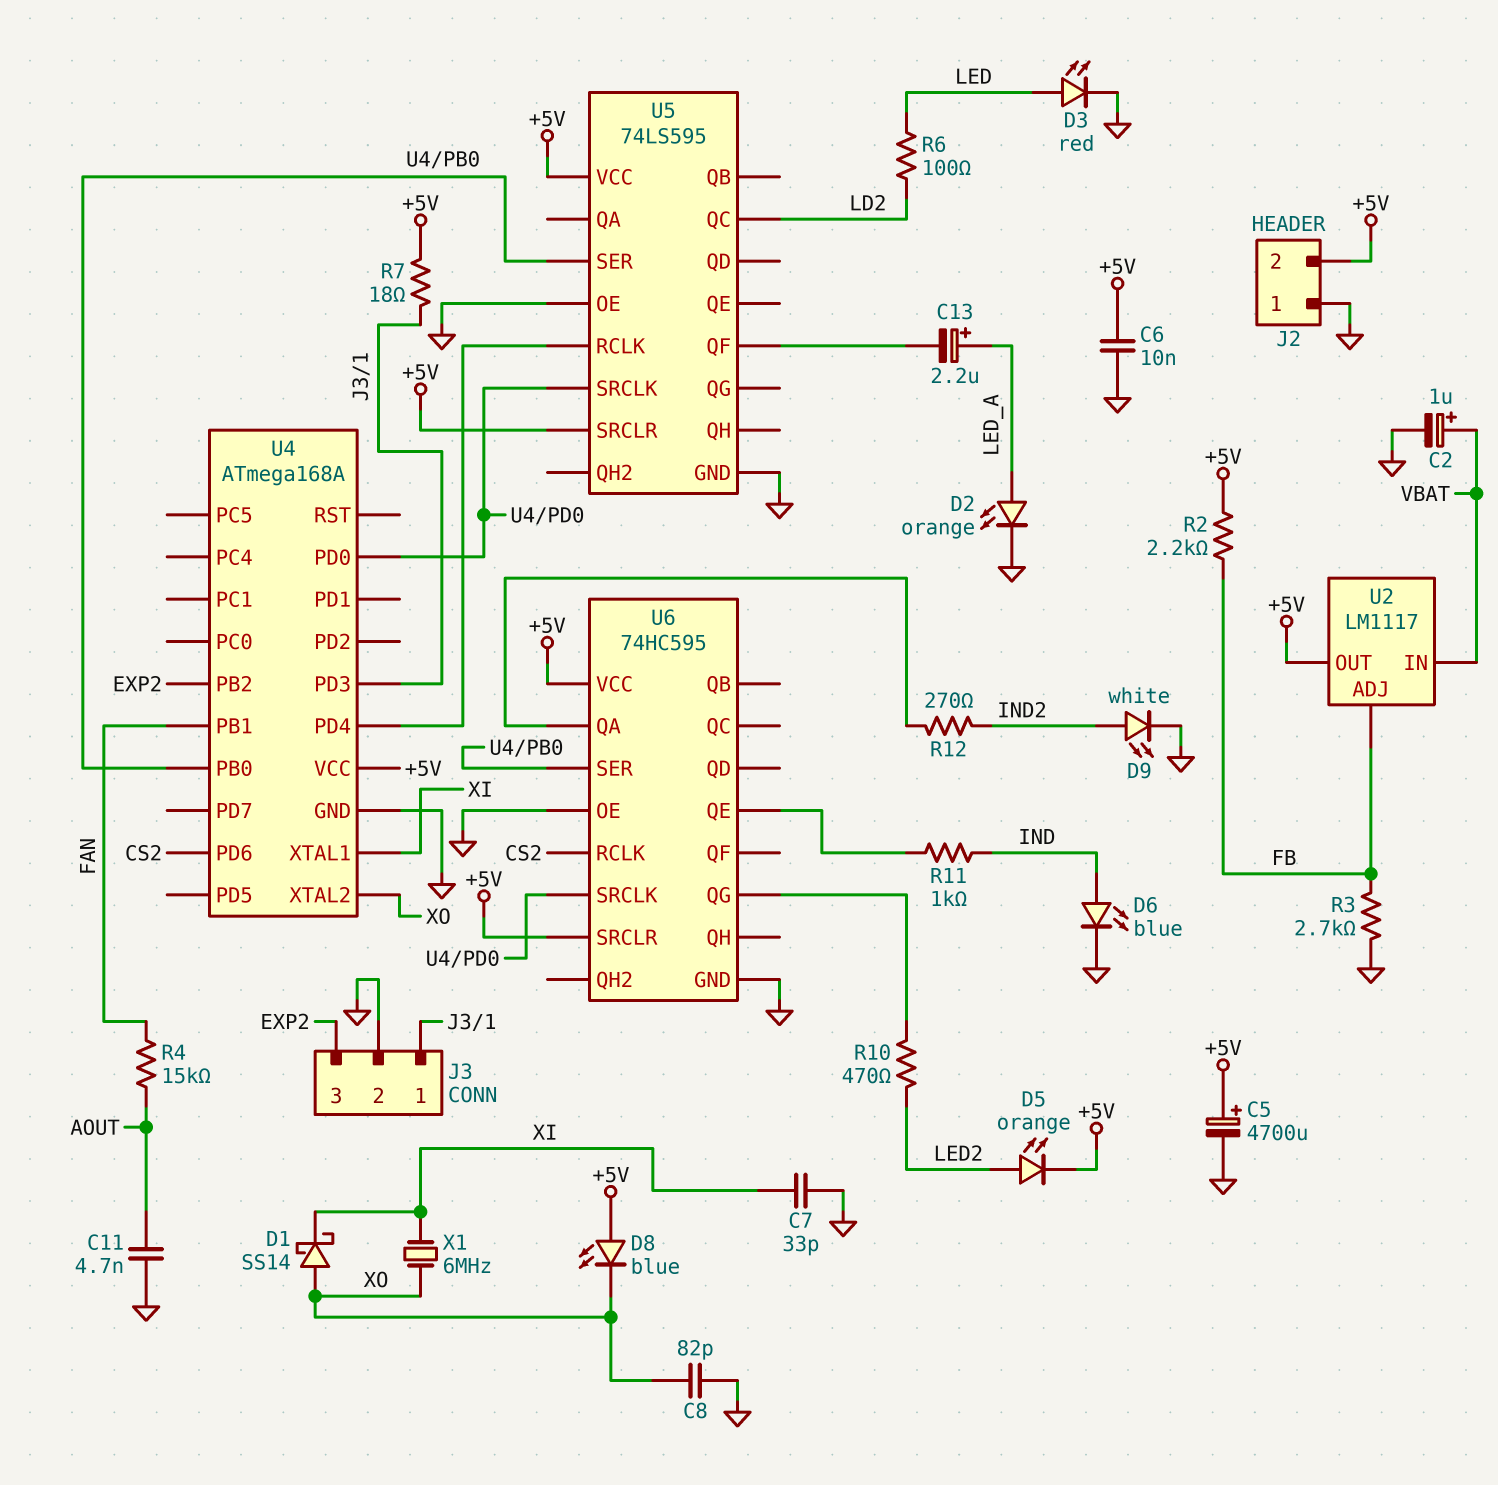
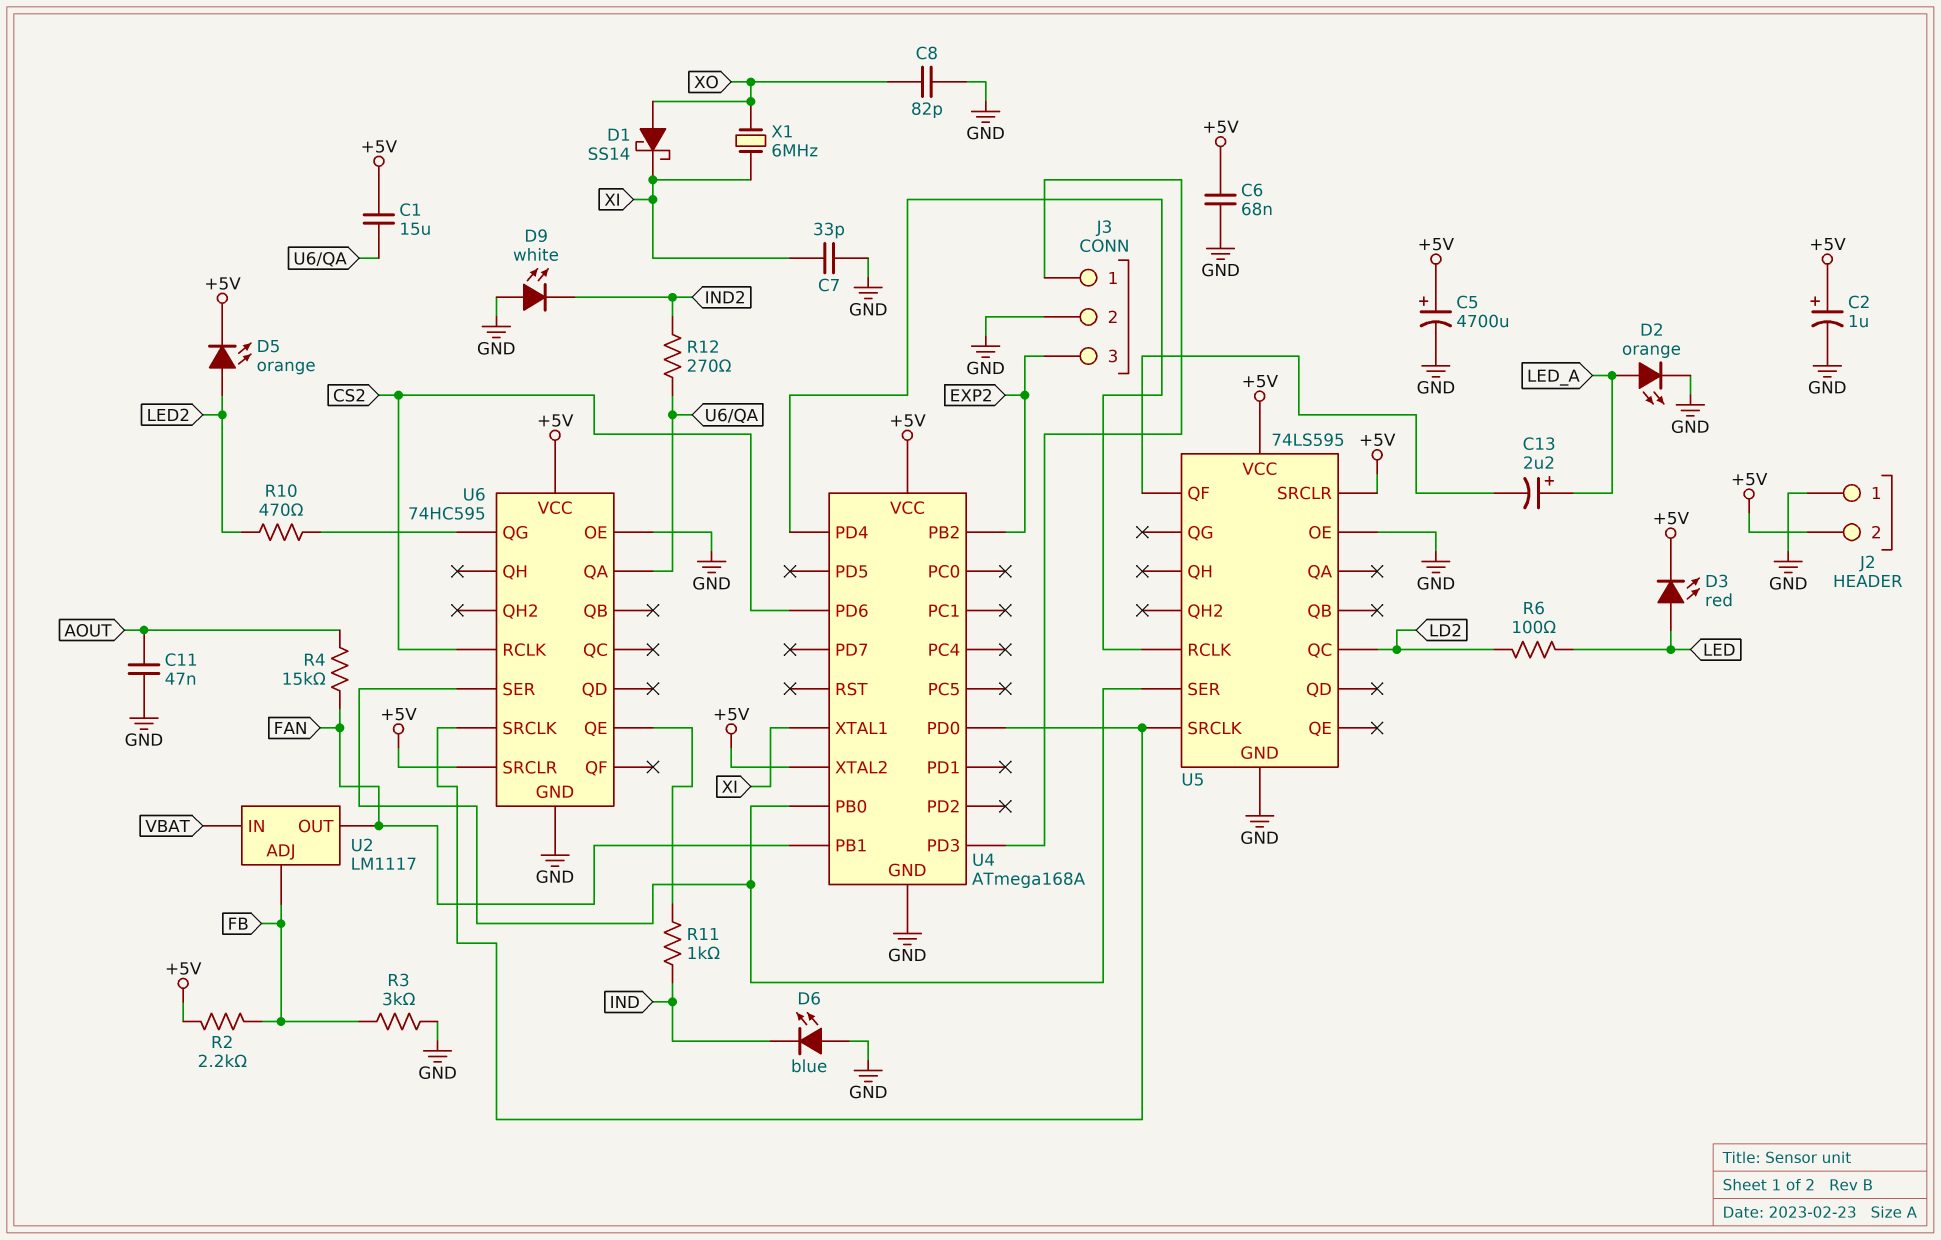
C1: none -> 15uF (+5V, U6/QA)
C2: 1uF (plus VBAT, minus GND) -> 1uF (plus +5V, minus GND)
C6: 10nF (+5V, GND) -> 68nF (+5V, GND)
C11: 4.7nF (AOUT, GND) -> 47nF (AOUT, GND)
D3: LED red (A LED, K GND) -> LED red (A LED, K +5V)
D6: LED blue (A IND, K GND) -> LED blue (A GND, K IND)
D8: LED blue (A +5V, K XO) -> none
D9: LED white (A IND2, K GND) -> LED white (A GND, K IND2)
R3: 2.7k (FB, GND) -> 3k (FB, GND)
R7: 18 (+5V, J3/1) -> none
U2 pin OUT: +5V -> FAN
U4 pin XTAL2: XO -> +5V

